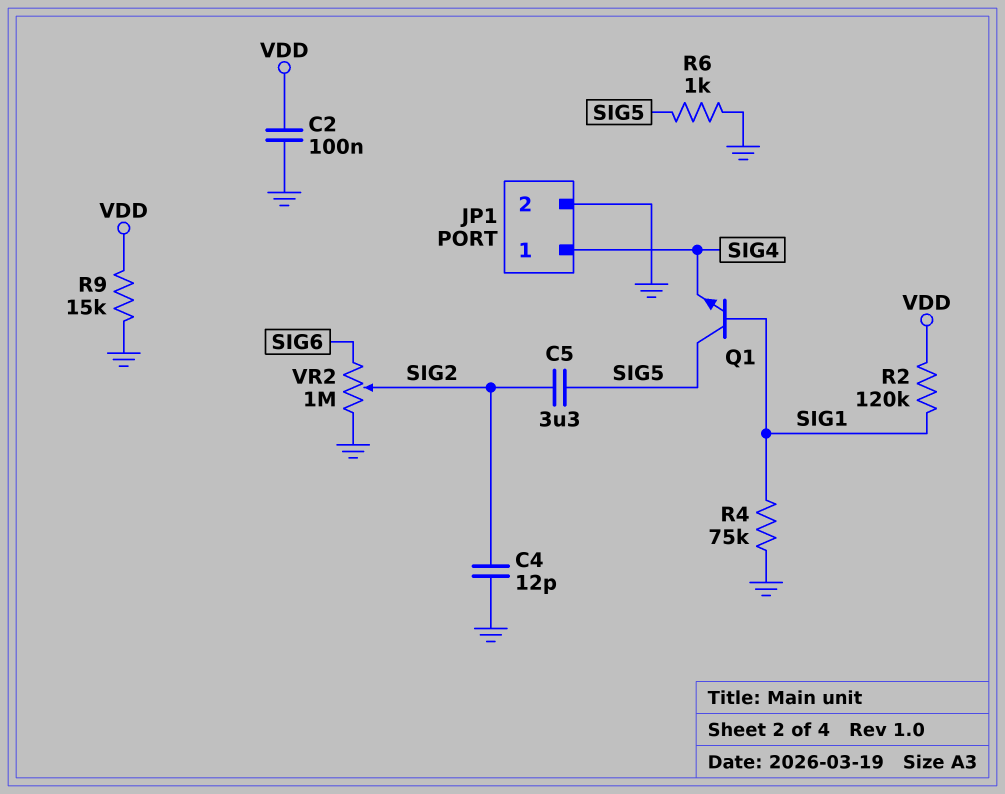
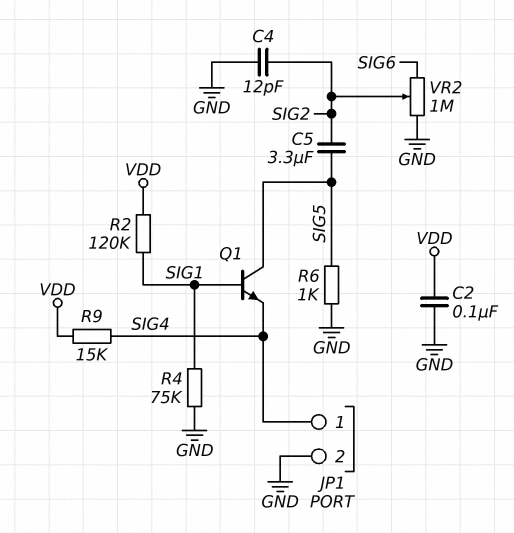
R9: 15k (GND, VDD) -> 15k (SIG4, VDD)

